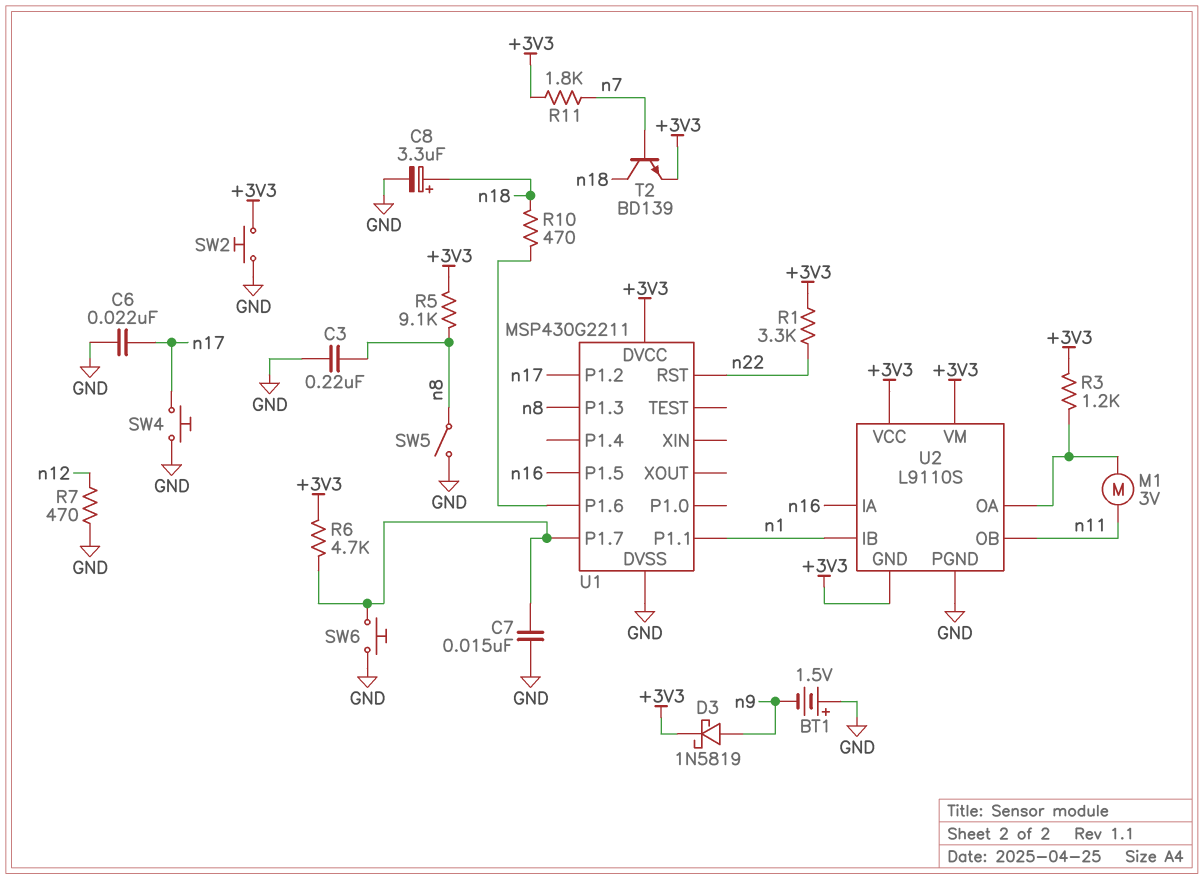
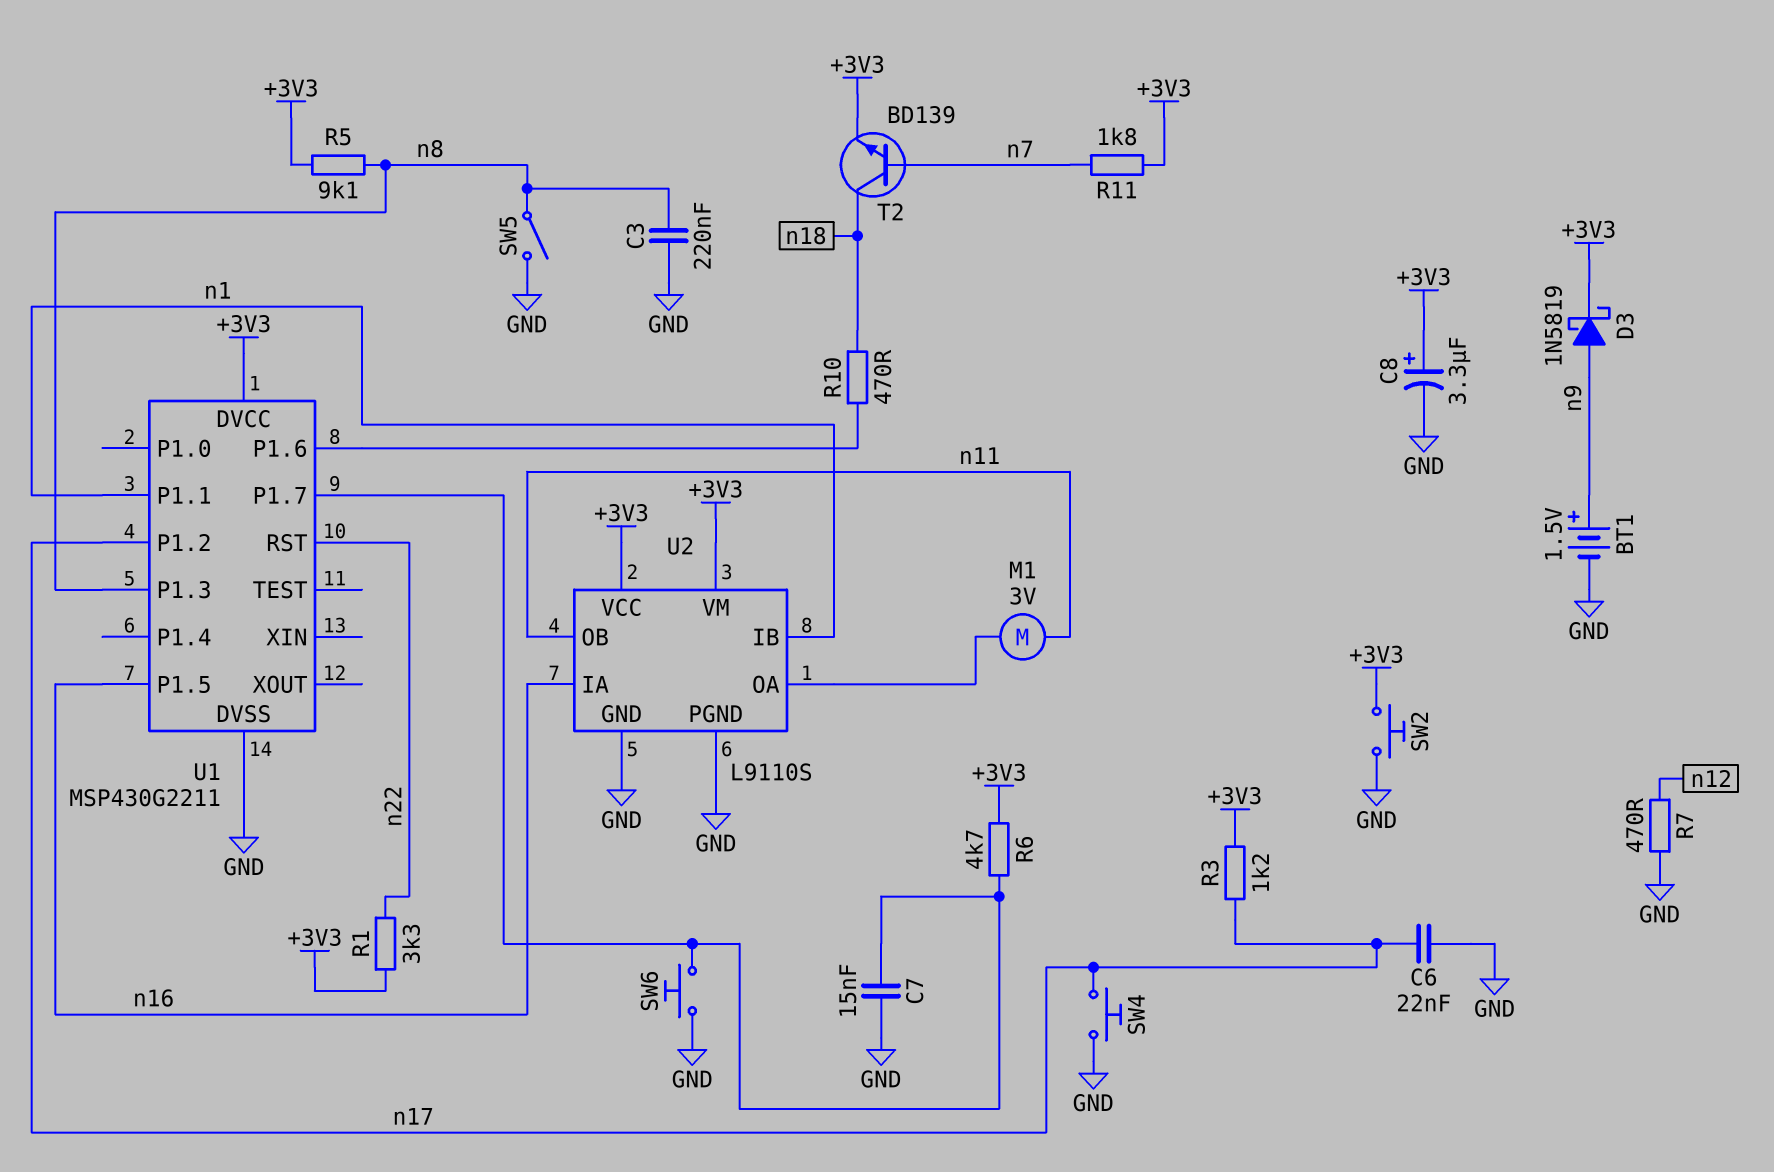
BT1: 1.5V (plus GND, minus n9) -> 1.5V (plus n9, minus GND)
C8: 3.3uF (plus n18, minus GND) -> 3.3uF (plus +3V3, minus GND)
R3: 1.2k (+3V3, U2/OA) -> 1.2k (+3V3, n17)
U2 pin GND: +3V3 -> GND

